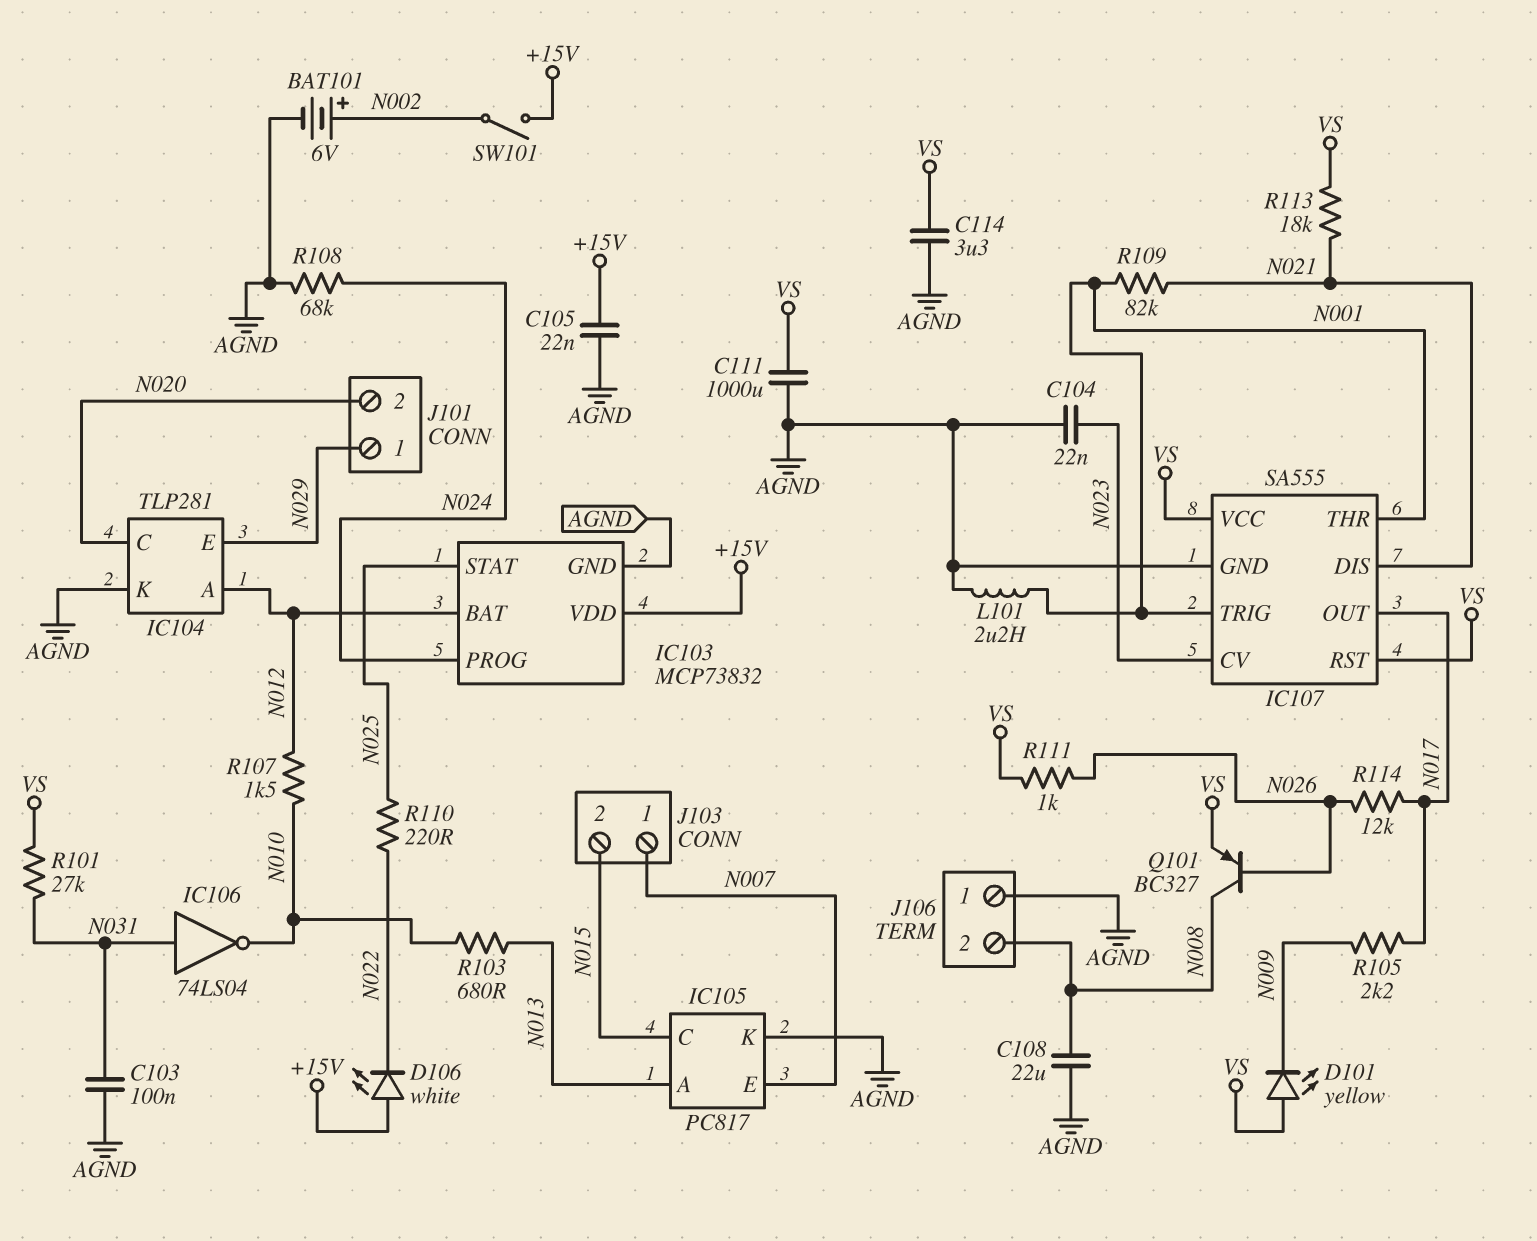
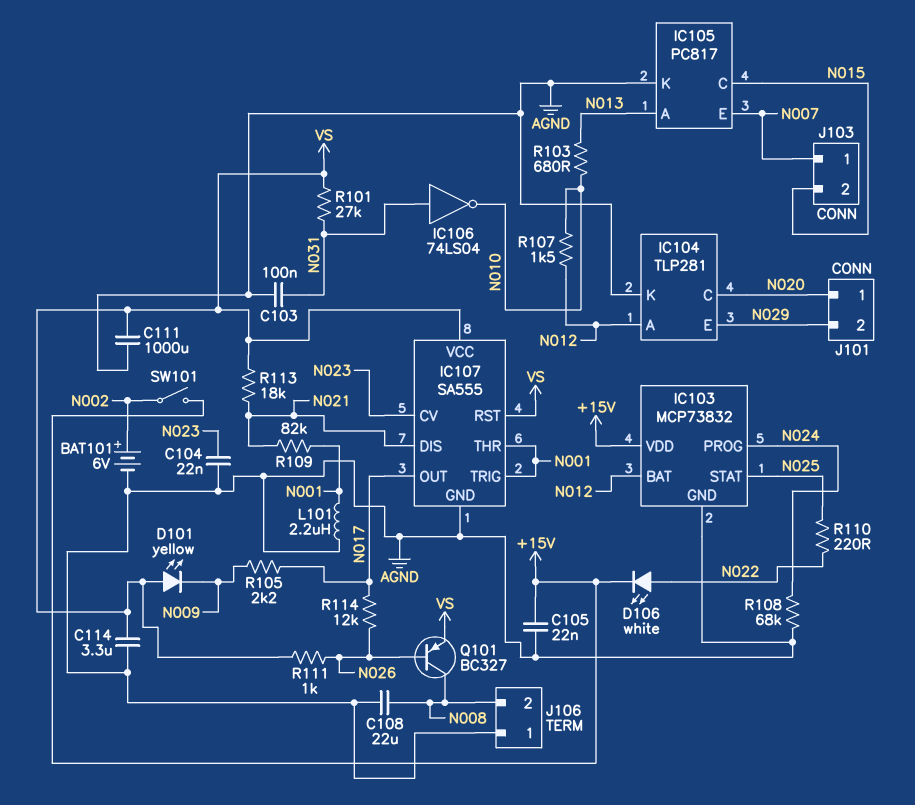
D106: LED white (A +15V, K N022) -> LED white (A N022, K +15V)
J101 pin 1: N029 -> N020
J101 pin 2: N020 -> N029

